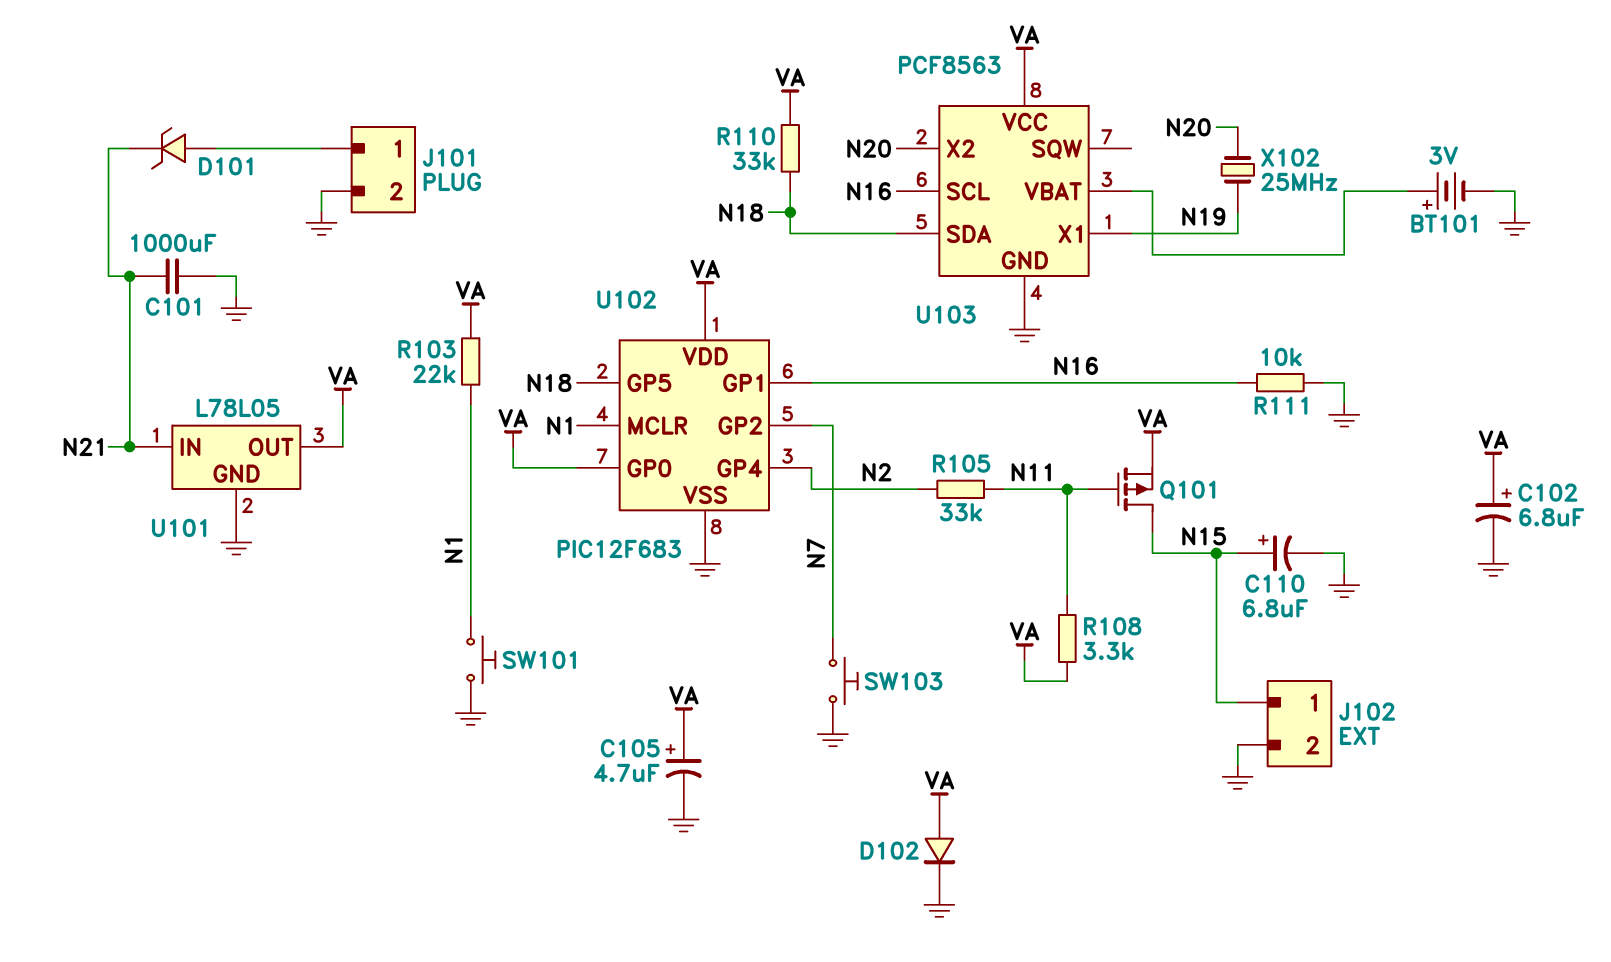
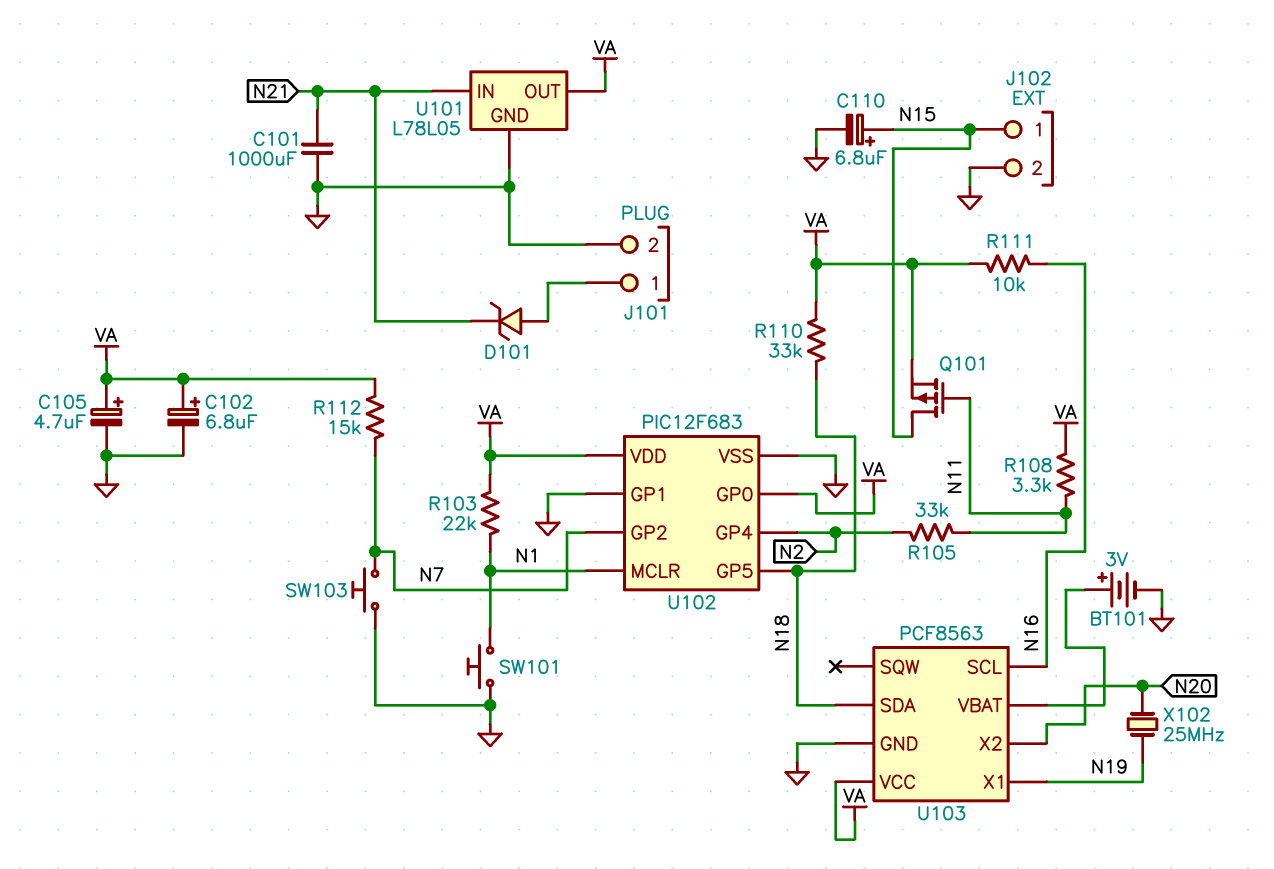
D102: diode (A VA, K GND) -> none
R111: 10k (GND, N16) -> 10k (N16, VA)
R112: none -> 15k (N7, VA)
U102 pin GP1: N16 -> GND

